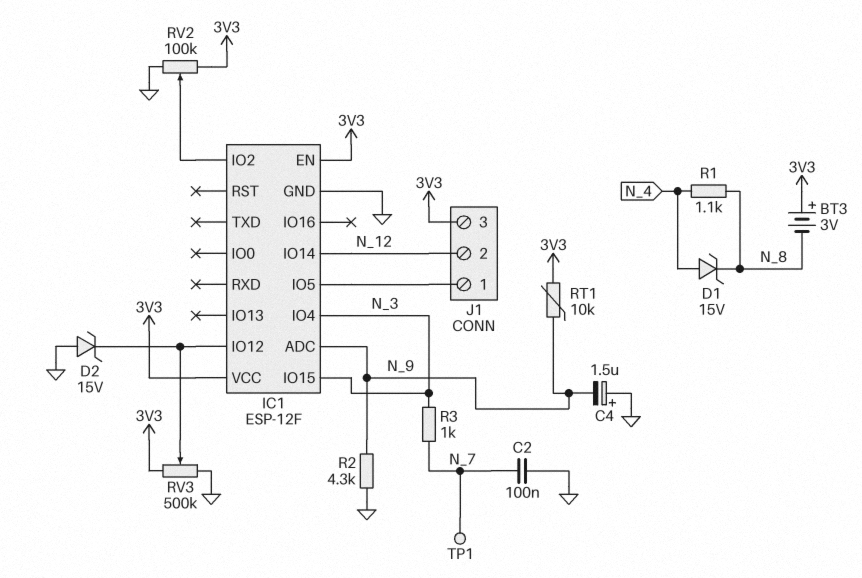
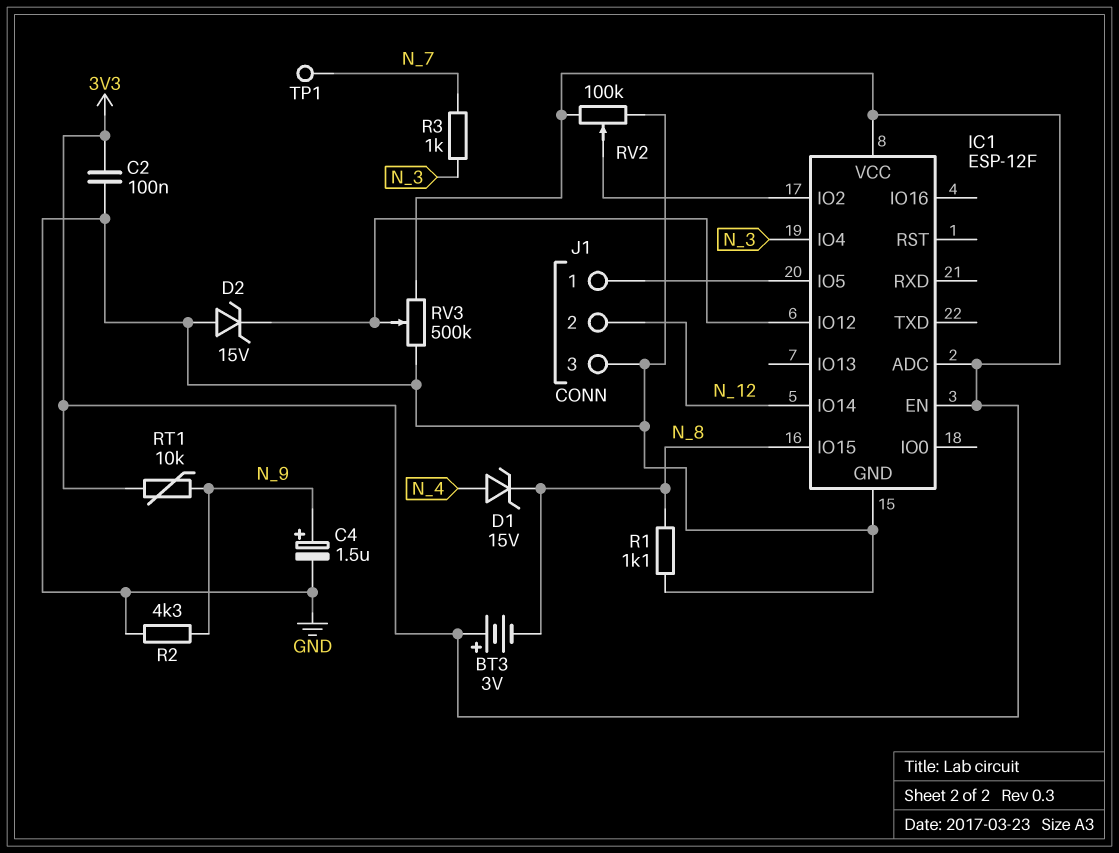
C2: 100nF (GND, N_7) -> 100nF (3V3, GND)
C4: 1.5uF (plus GND, minus N_9) -> 1.5uF (plus N_9, minus GND)
IC1 pin ADC: N_9 -> 3V3
IC1 pin IO15: N_3 -> N_8
J1 pin 3: 3V3 -> GND
R1: 1.1k (N_4, N_8) -> 1.1k (GND, N_8)

